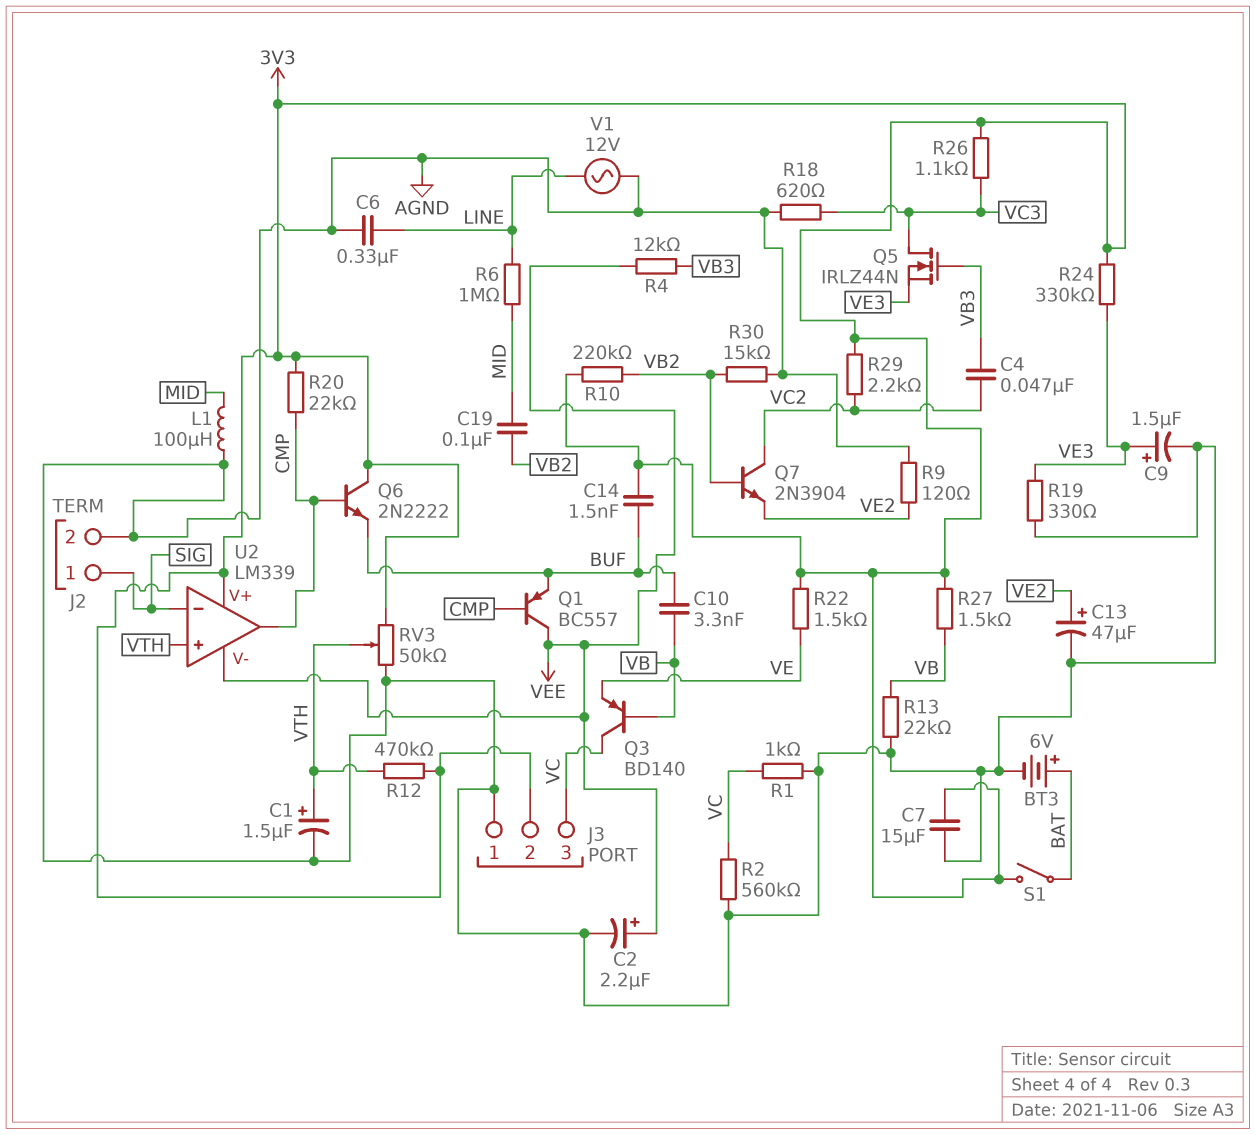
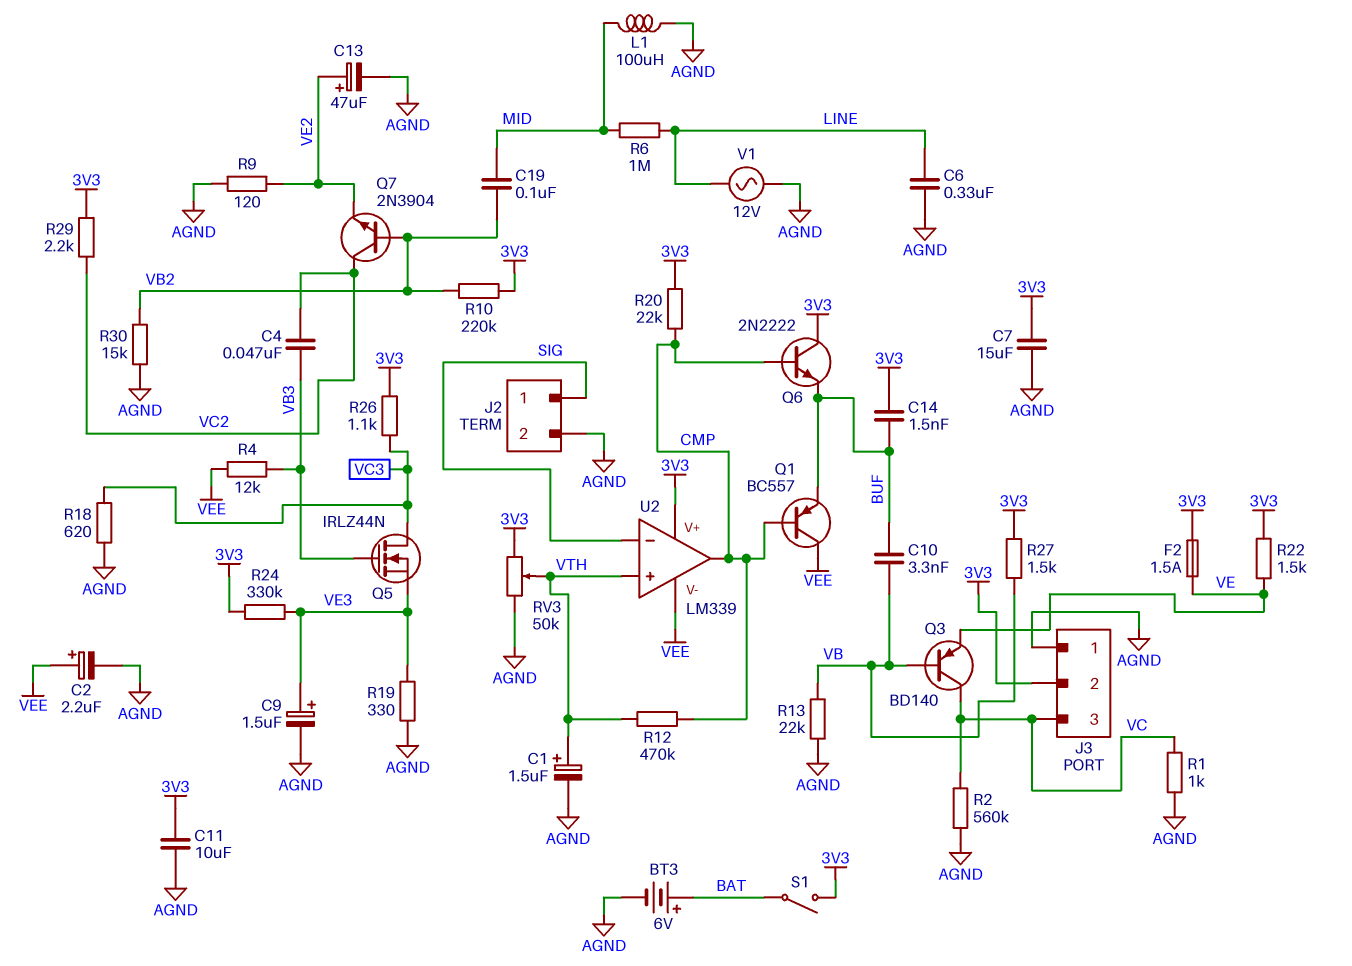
C11: none -> 10uF (3V3, AGND)
F2: none -> 1.5A (3V3, VE)
R12: 470k (3V3, VTH) -> 470k (CMP, VTH)

